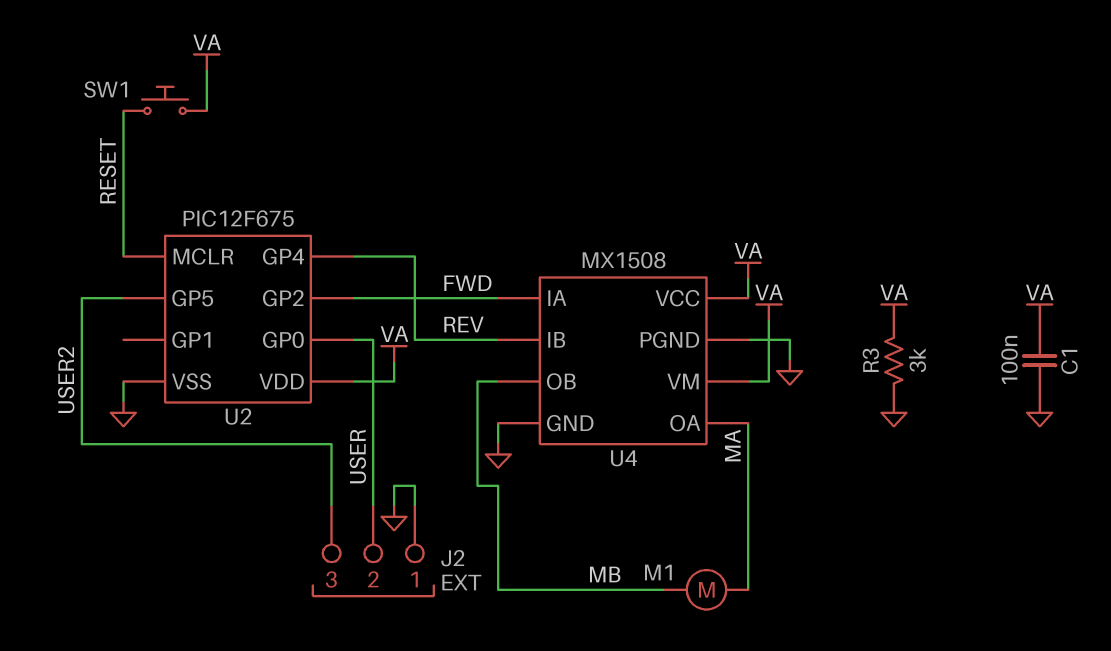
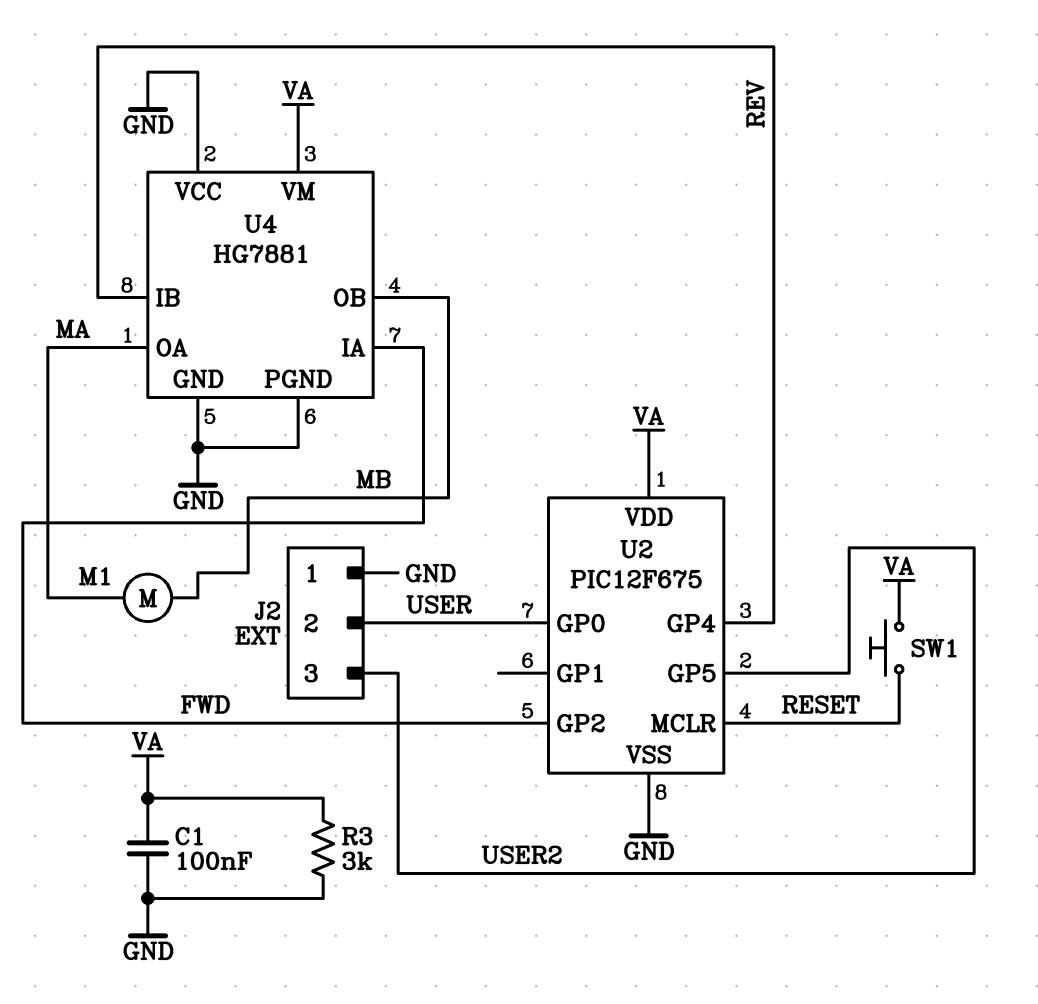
U4: MX1508 -> HG7881
U4 pin VCC: VA -> GND

